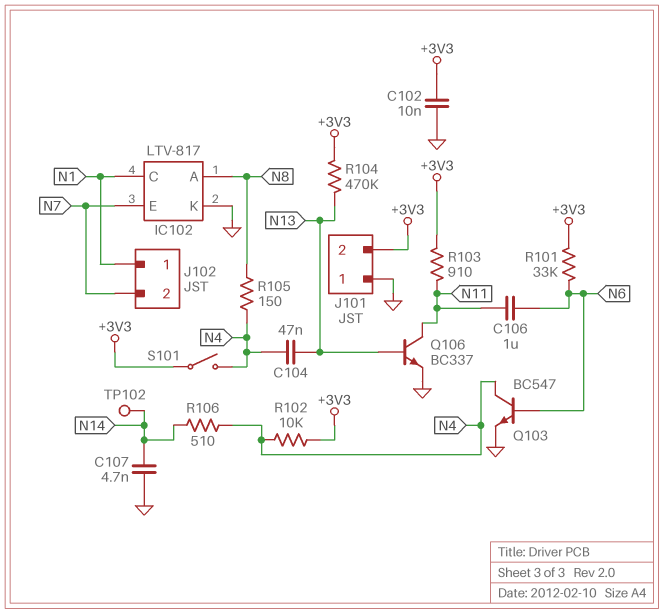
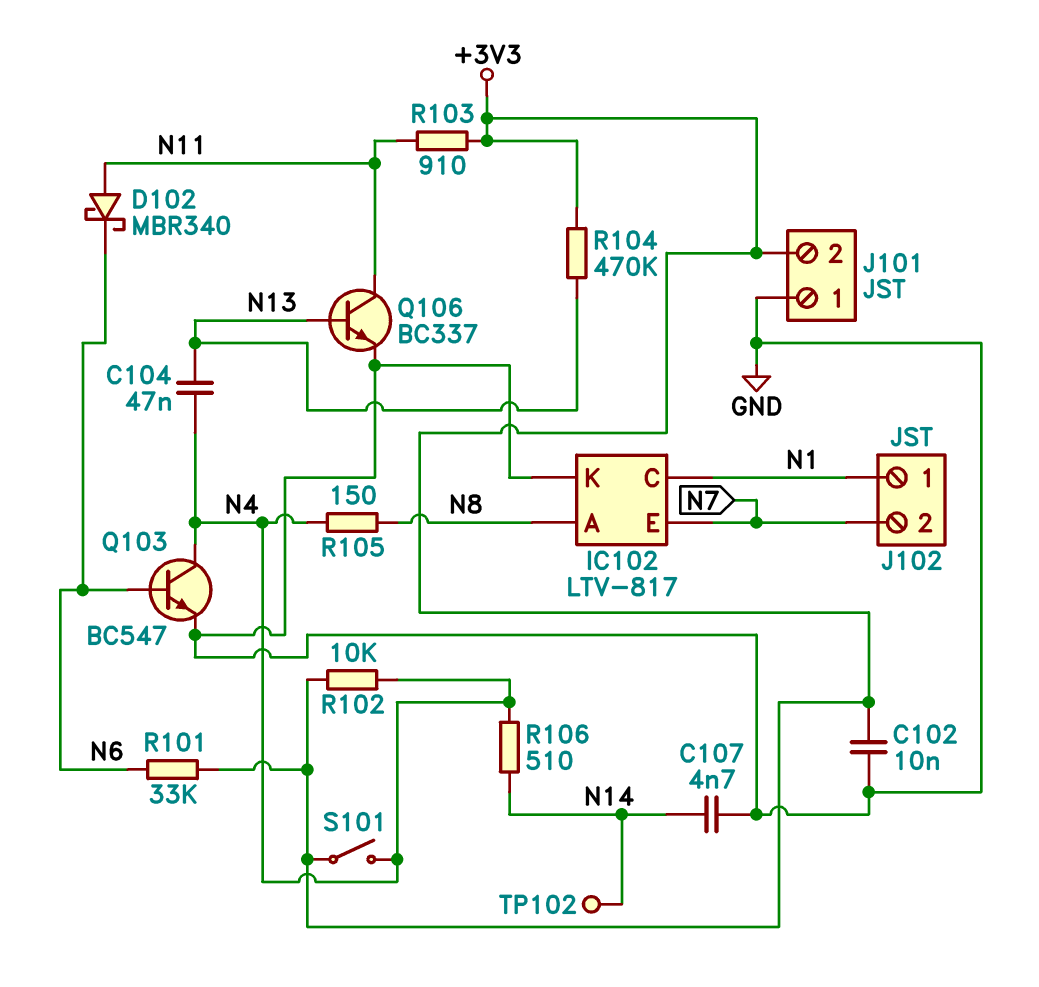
C106: 1uF (N6, N11) -> none
D102: none -> schottky MBR340 (A N11, K N6)

